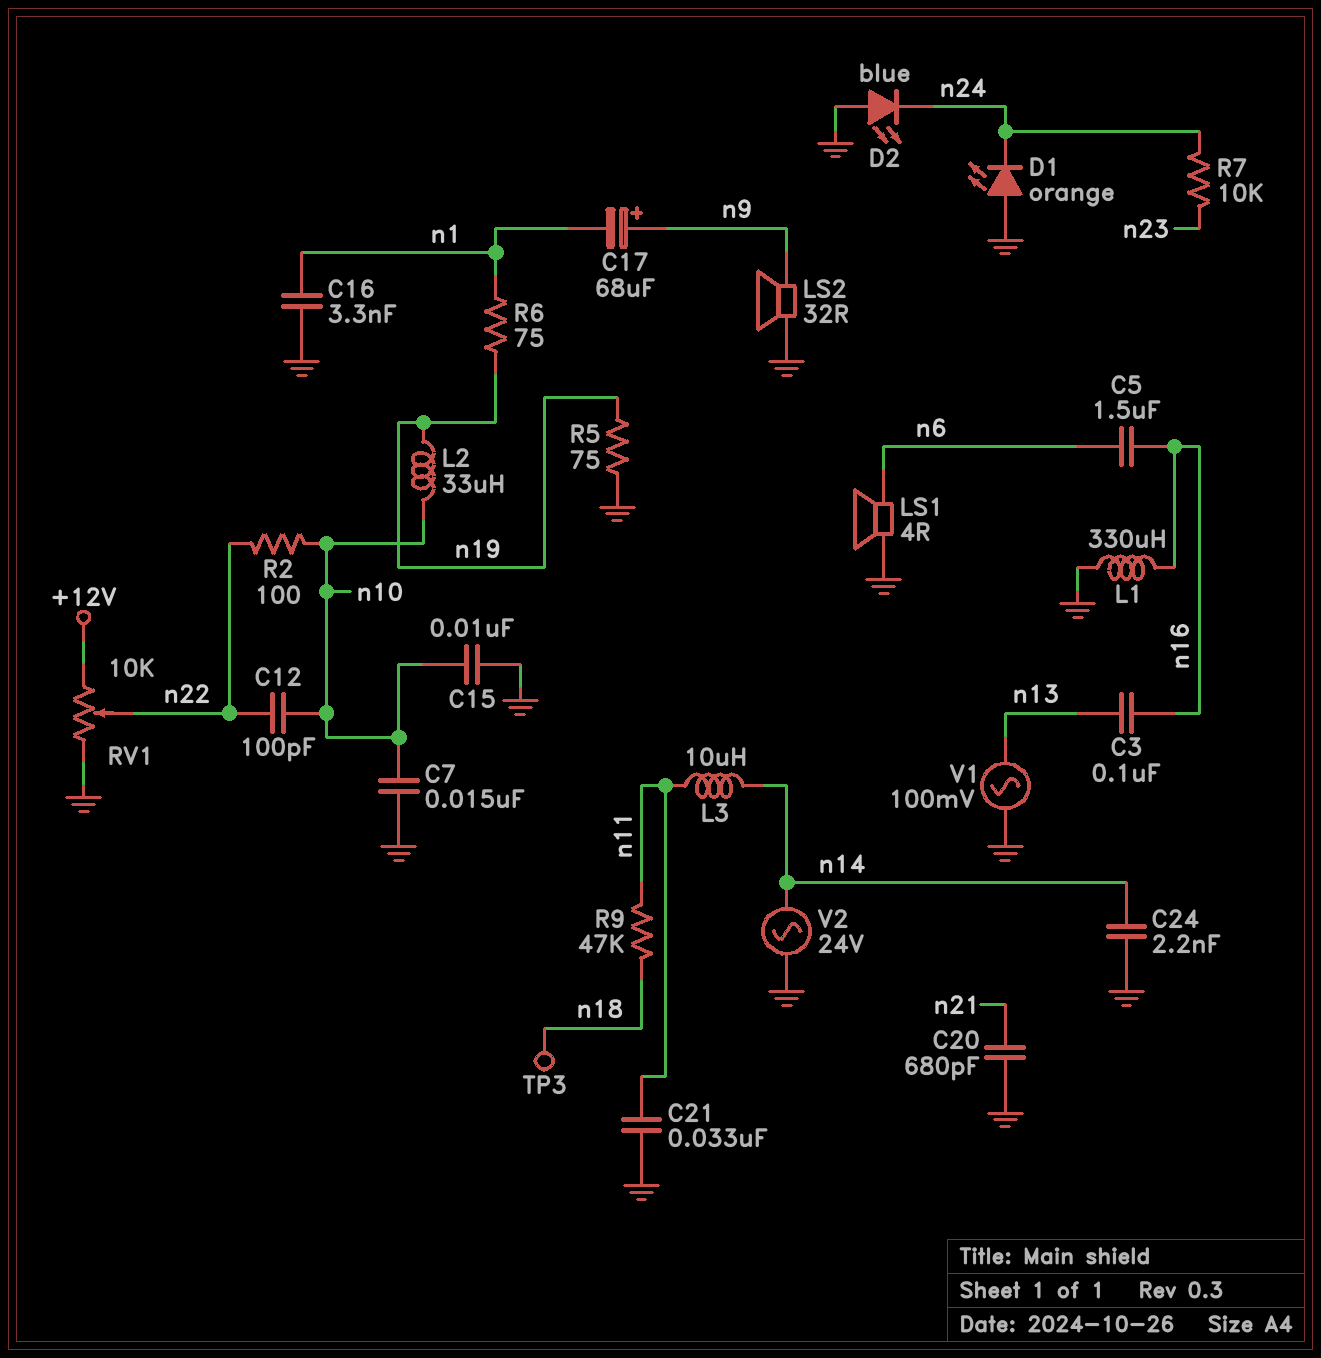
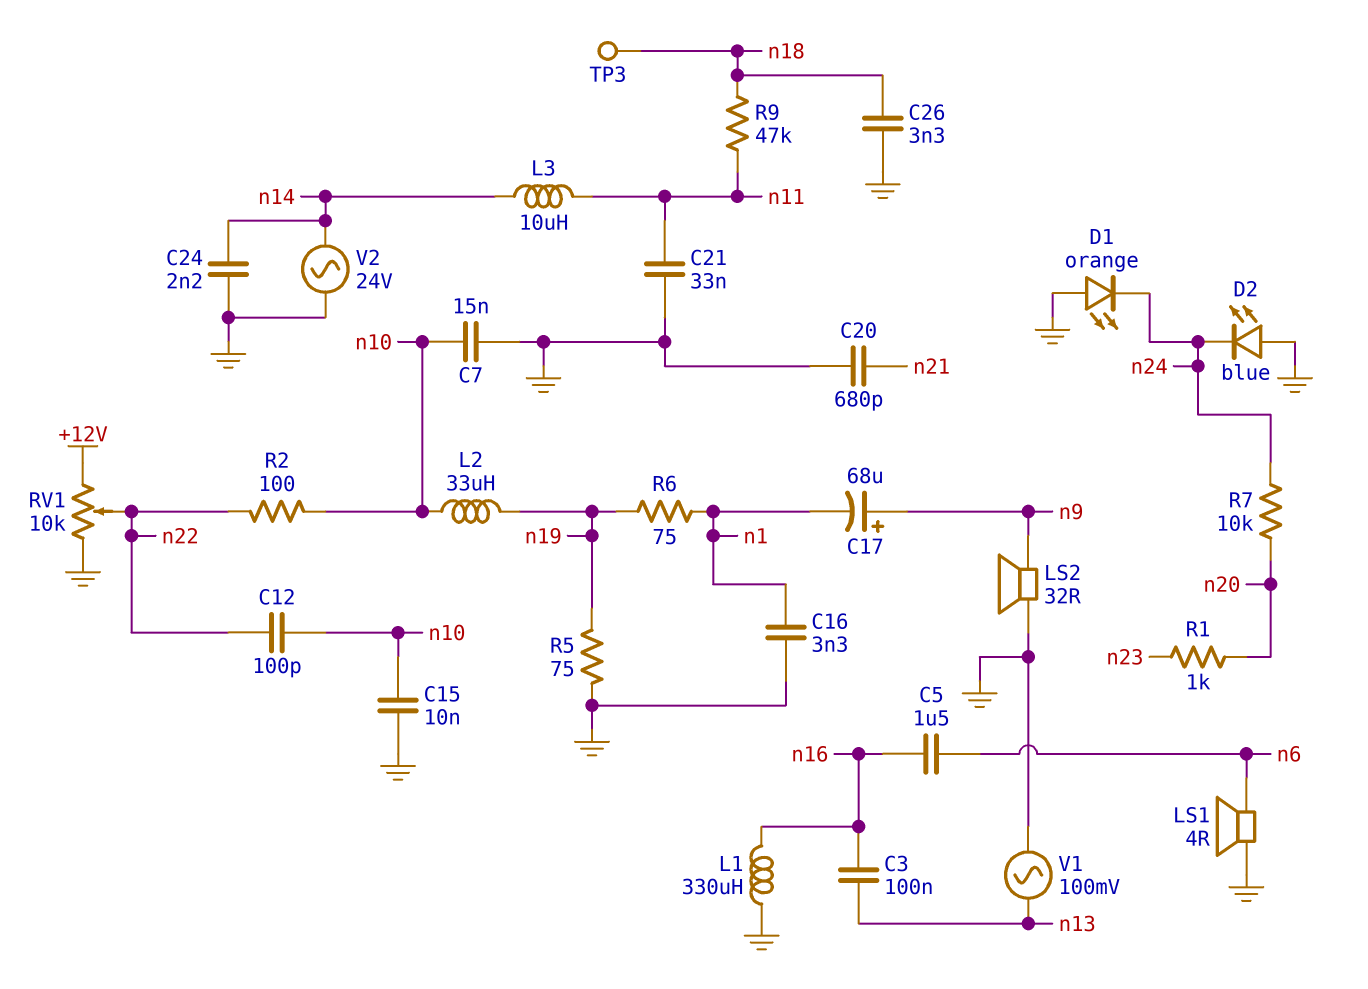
C26: none -> 3.3nF (GND, n18)
R1: none -> 1k (n20, n23)
R7: 10k (n23, n24) -> 10k (n20, n24)

